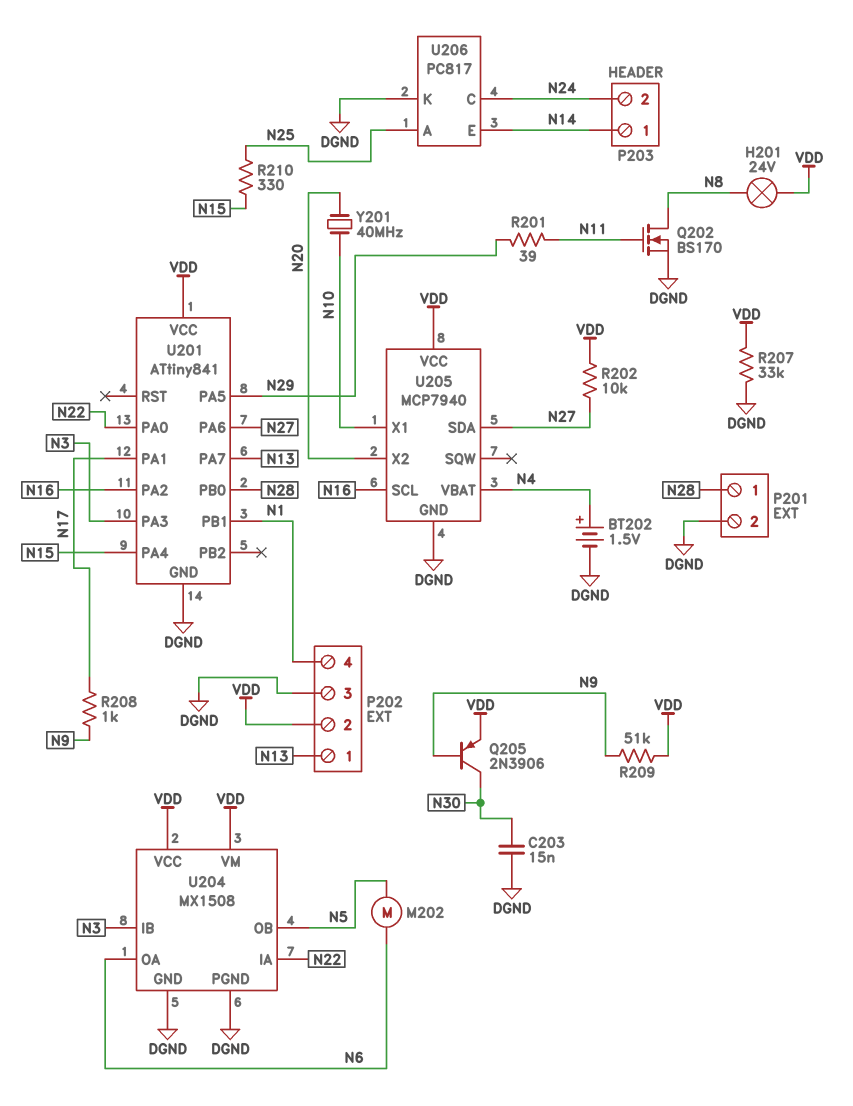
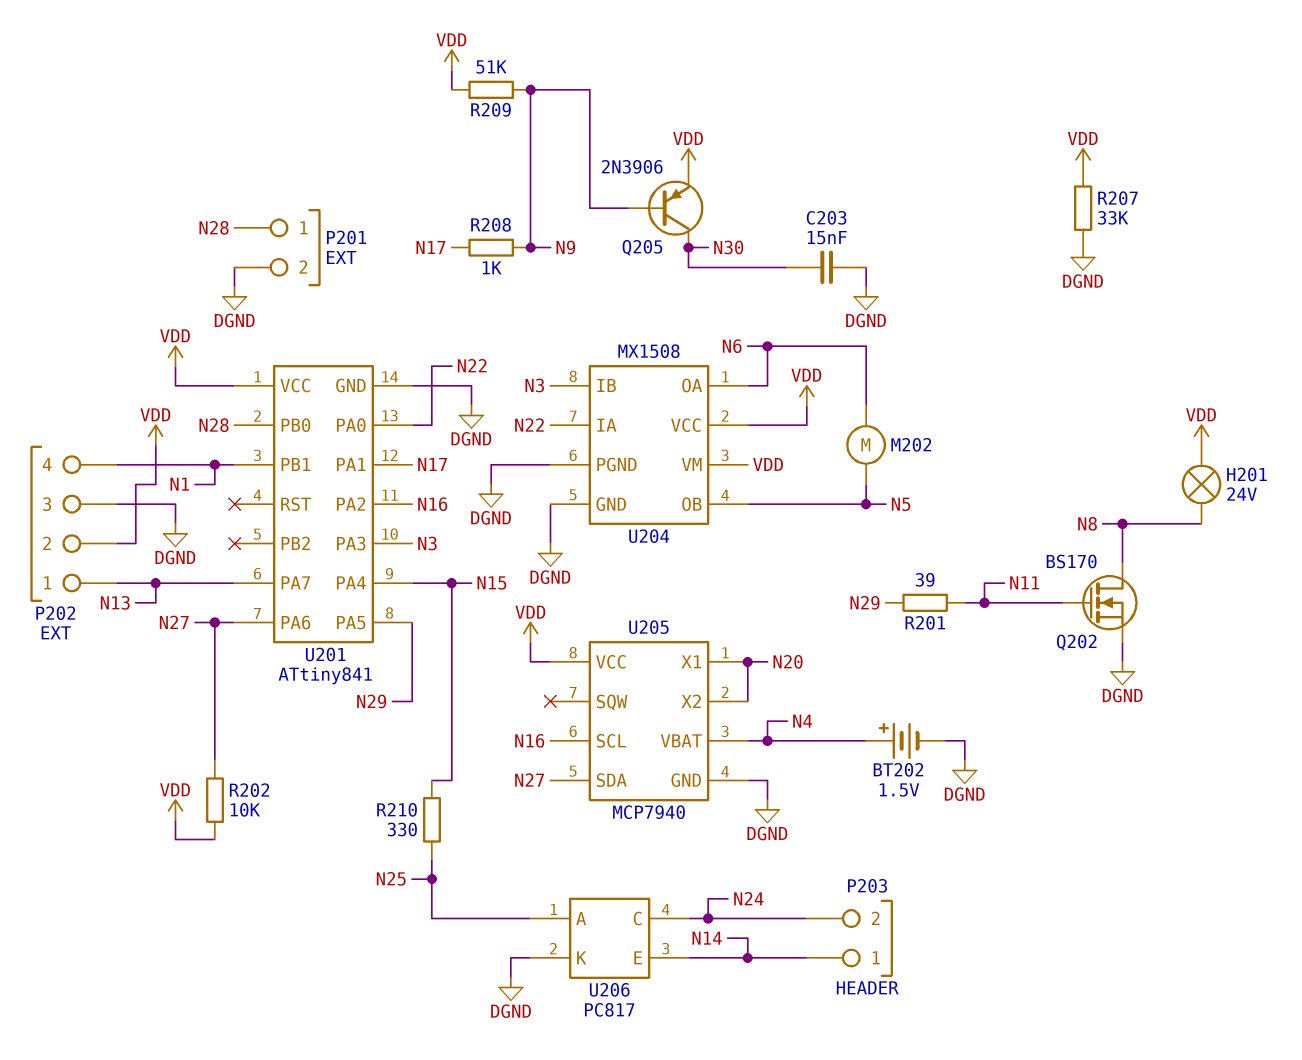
U205 pin X1: N10 -> N20
Y201: 40MHz (N10, N20) -> none

